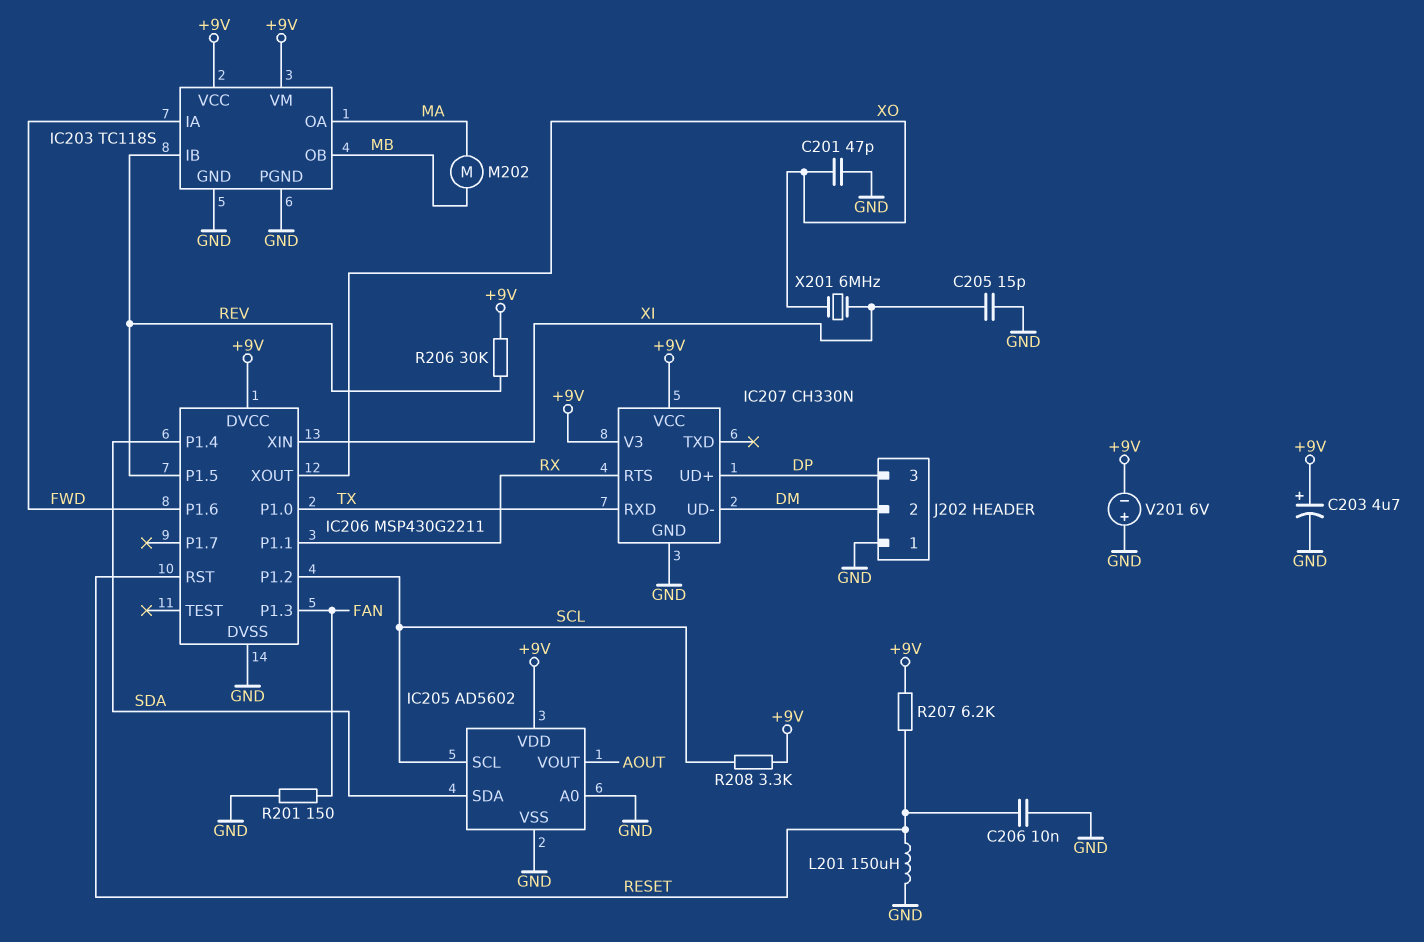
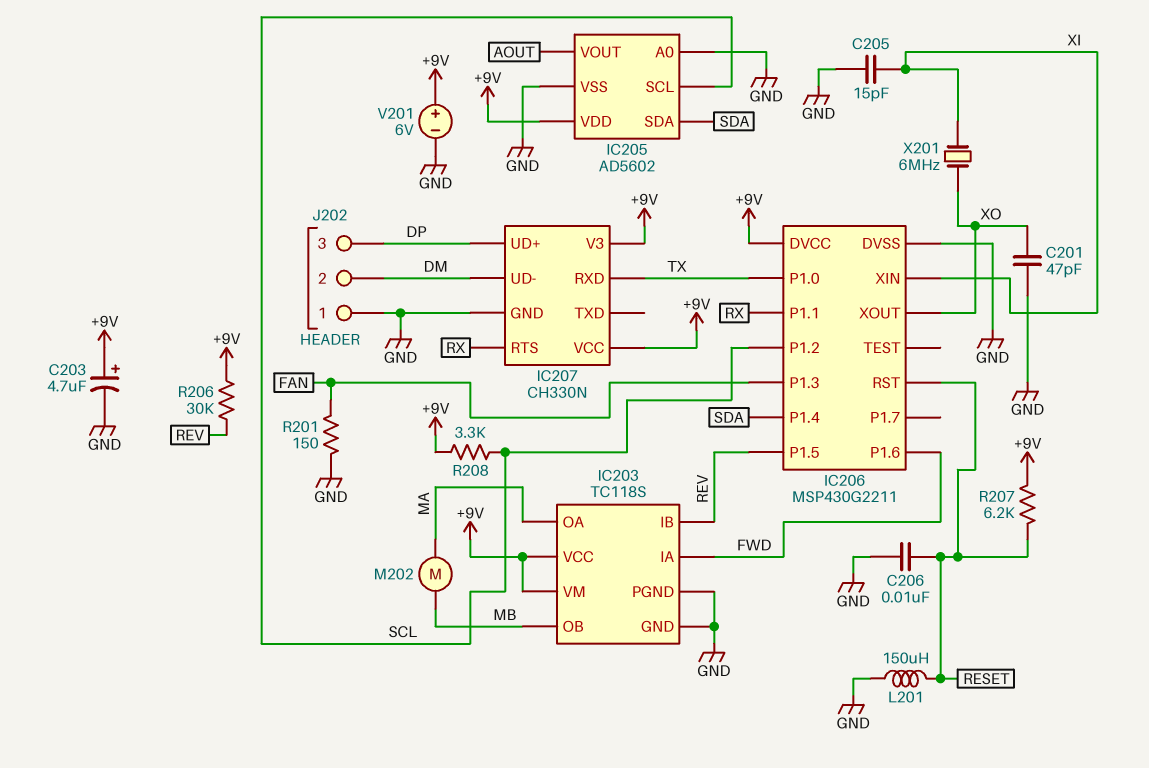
V201: 6V (plus GND, minus +9V) -> 6V (plus +9V, minus GND)

